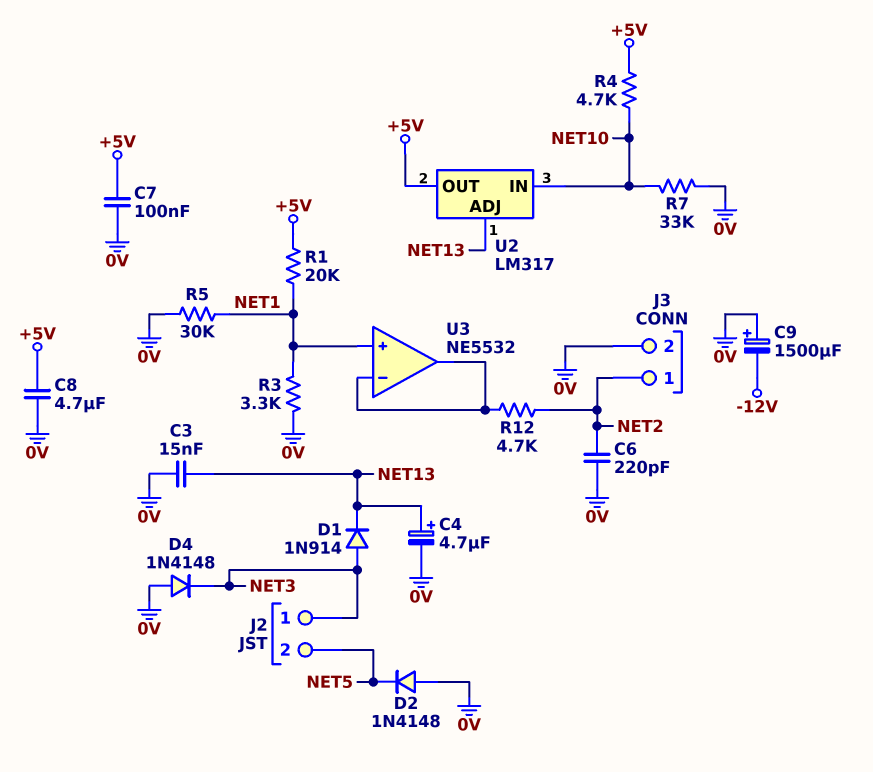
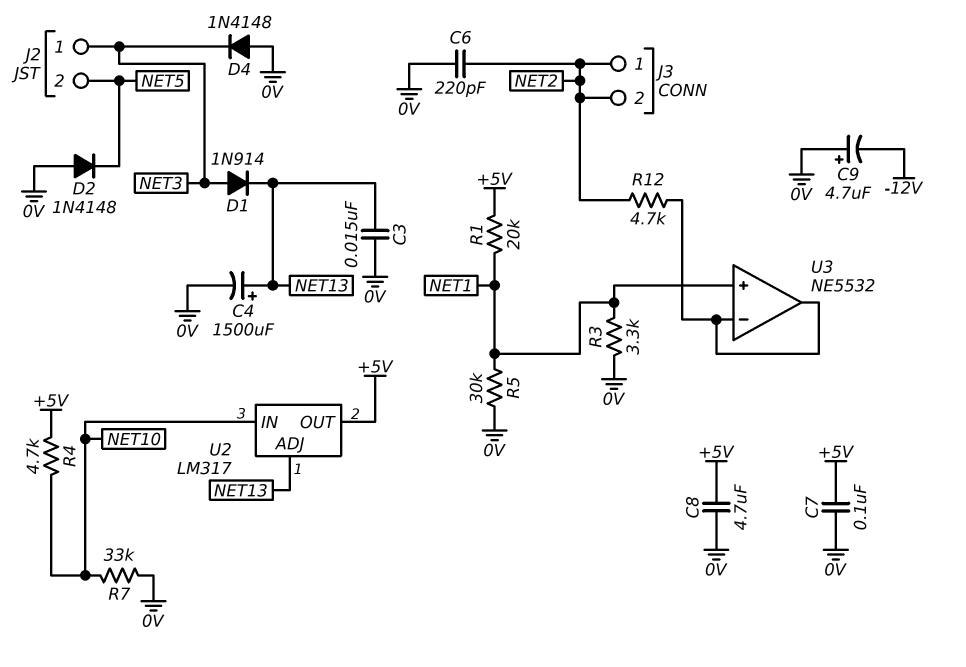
C4: 4.7uF (plus NET13, minus 0V) -> 1500uF (plus NET13, minus 0V)
C9: 1500uF (plus 0V, minus -12V) -> 4.7uF (plus 0V, minus -12V)
J3 pin 2: 0V -> NET2

